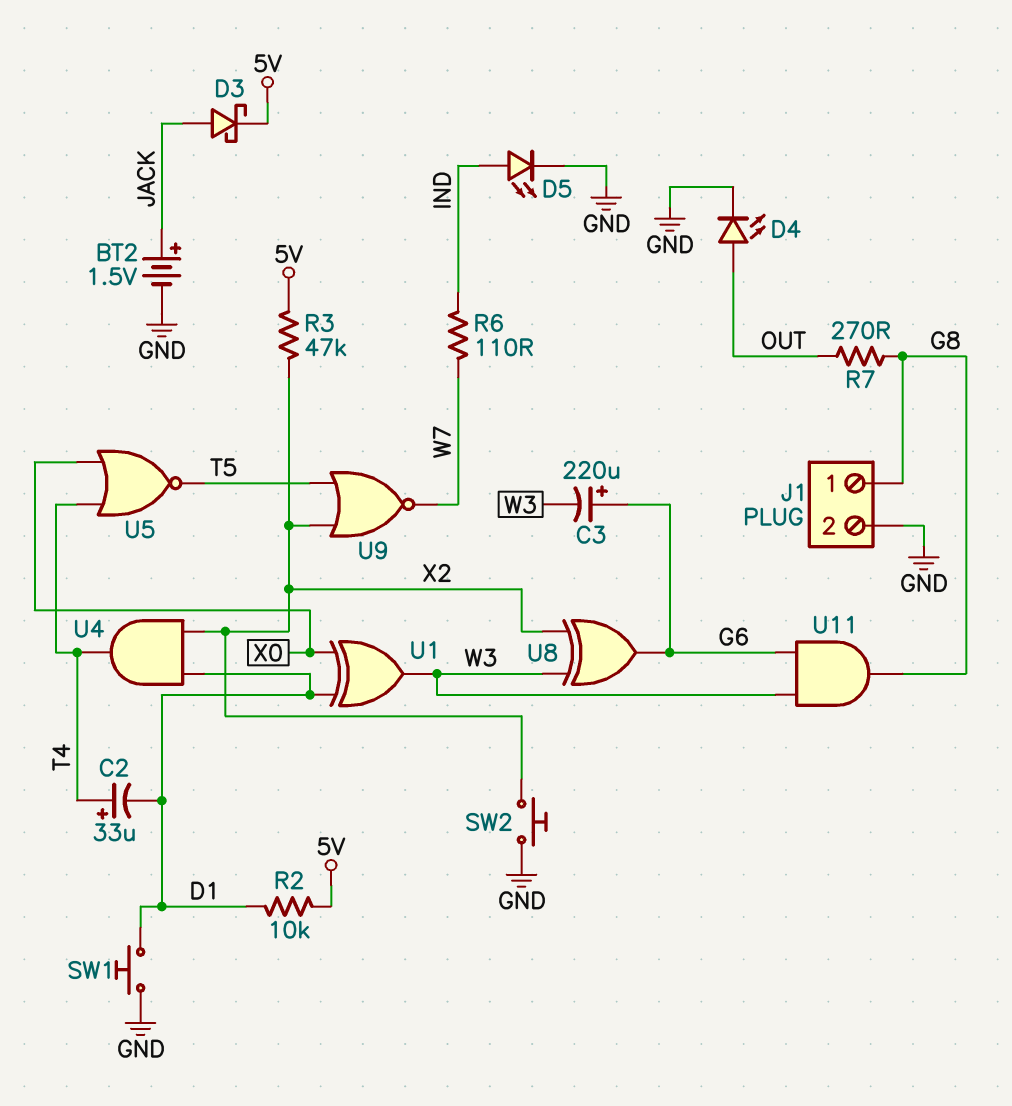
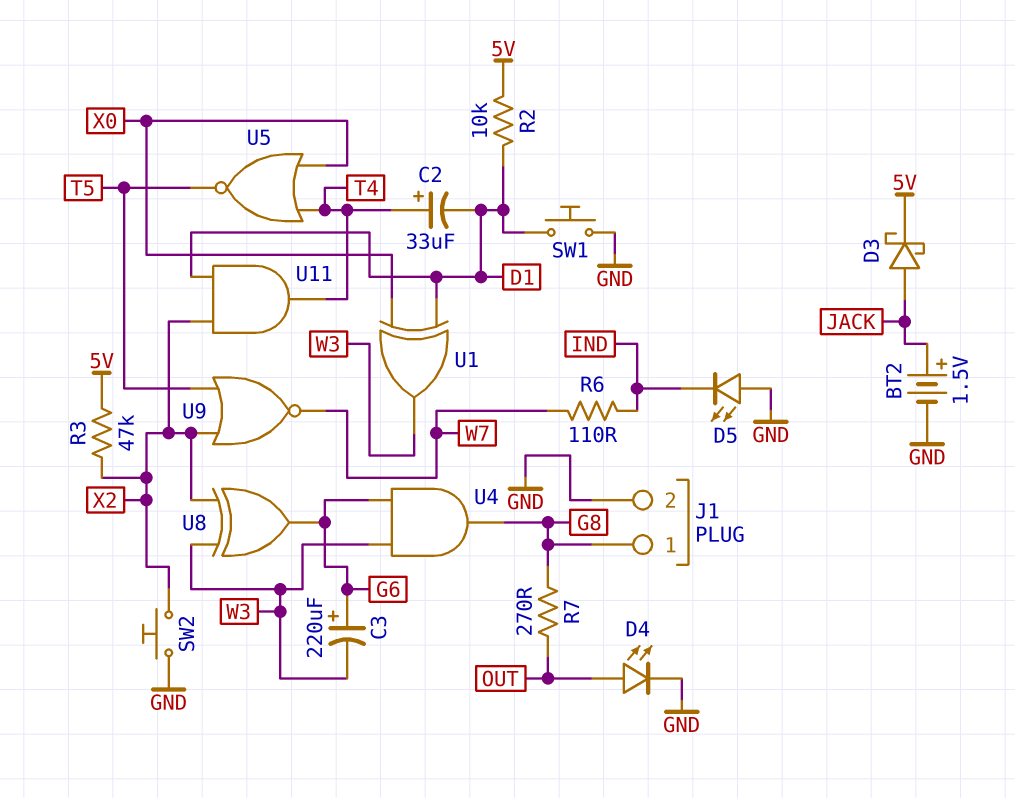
D5: LED (A IND, K GND) -> LED (A GND, K IND)
U4: AND (in D1, in X2, out T4) -> AND (in G6, in W3, out G8)
U11: AND (in G6, in W3, out G8) -> AND (in D1, in X2, out T4)

